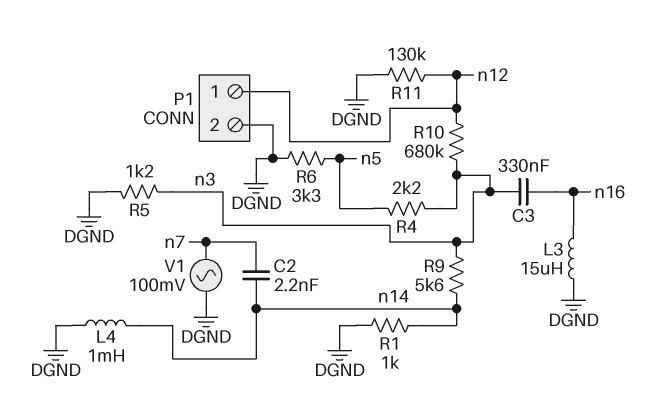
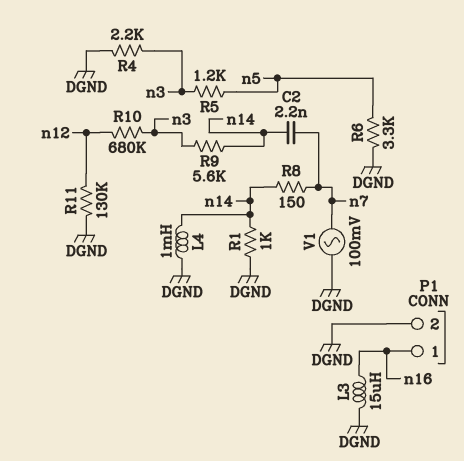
C3: 330nF (n3, n16) -> none
P1 pin 1: n12 -> n16
R4: 2.2k (n3, n5) -> 2.2k (DGND, n3)
R5: 1.2k (DGND, n3) -> 1.2k (n3, n5)
R8: none -> 150 (n7, n14)

